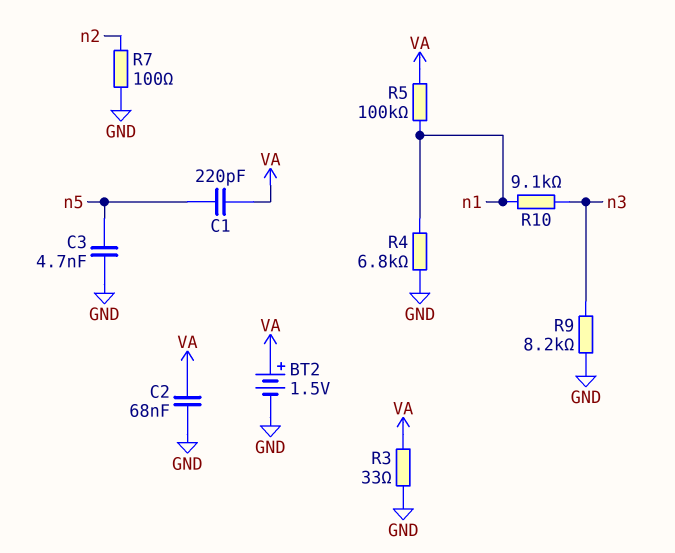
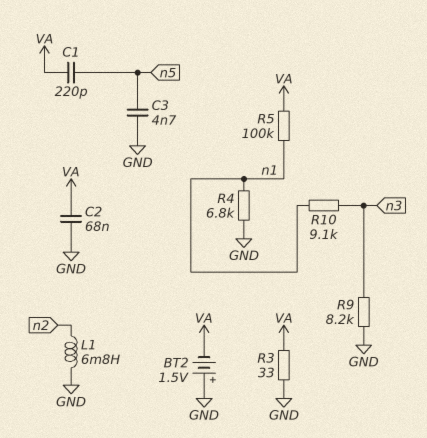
BT2: 1.5V (plus VA, minus GND) -> 1.5V (plus GND, minus VA)
L1: none -> 6.8mH (GND, n2)
R7: 100 (GND, n2) -> none

